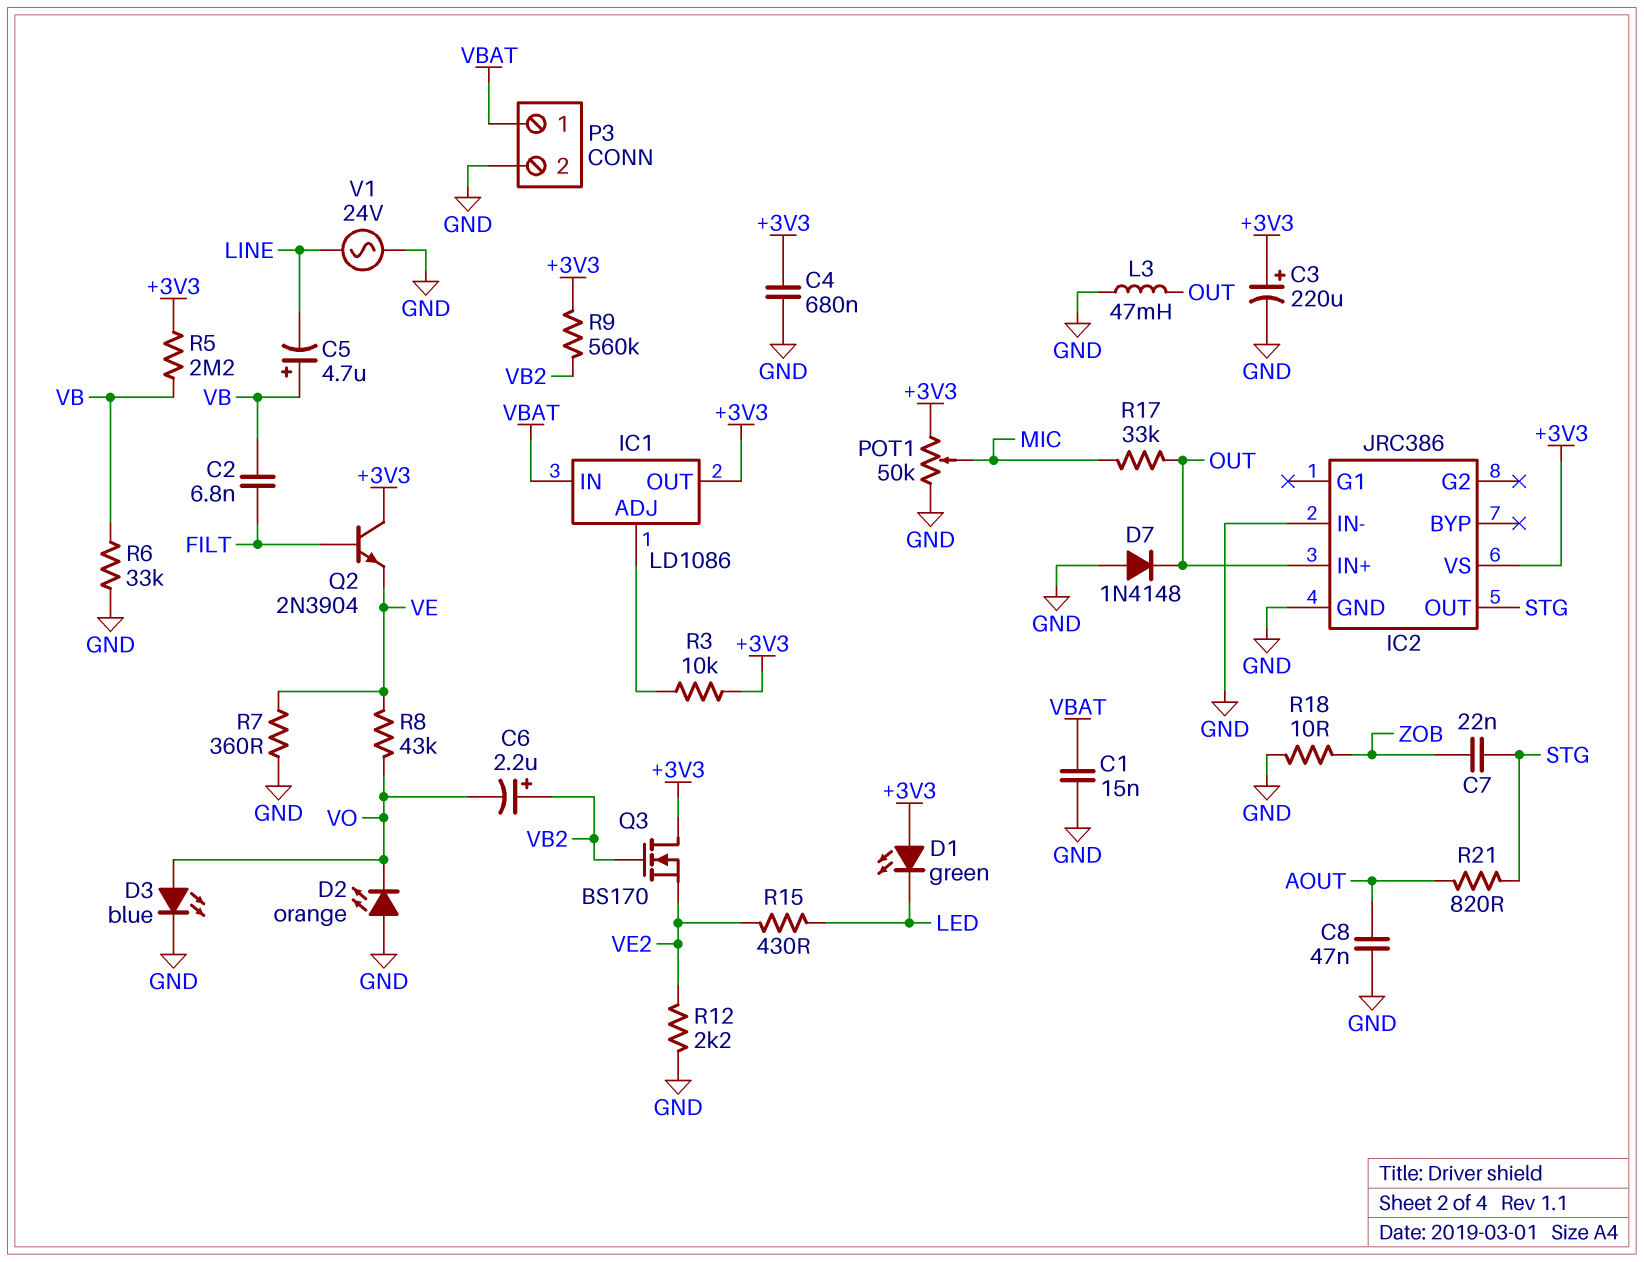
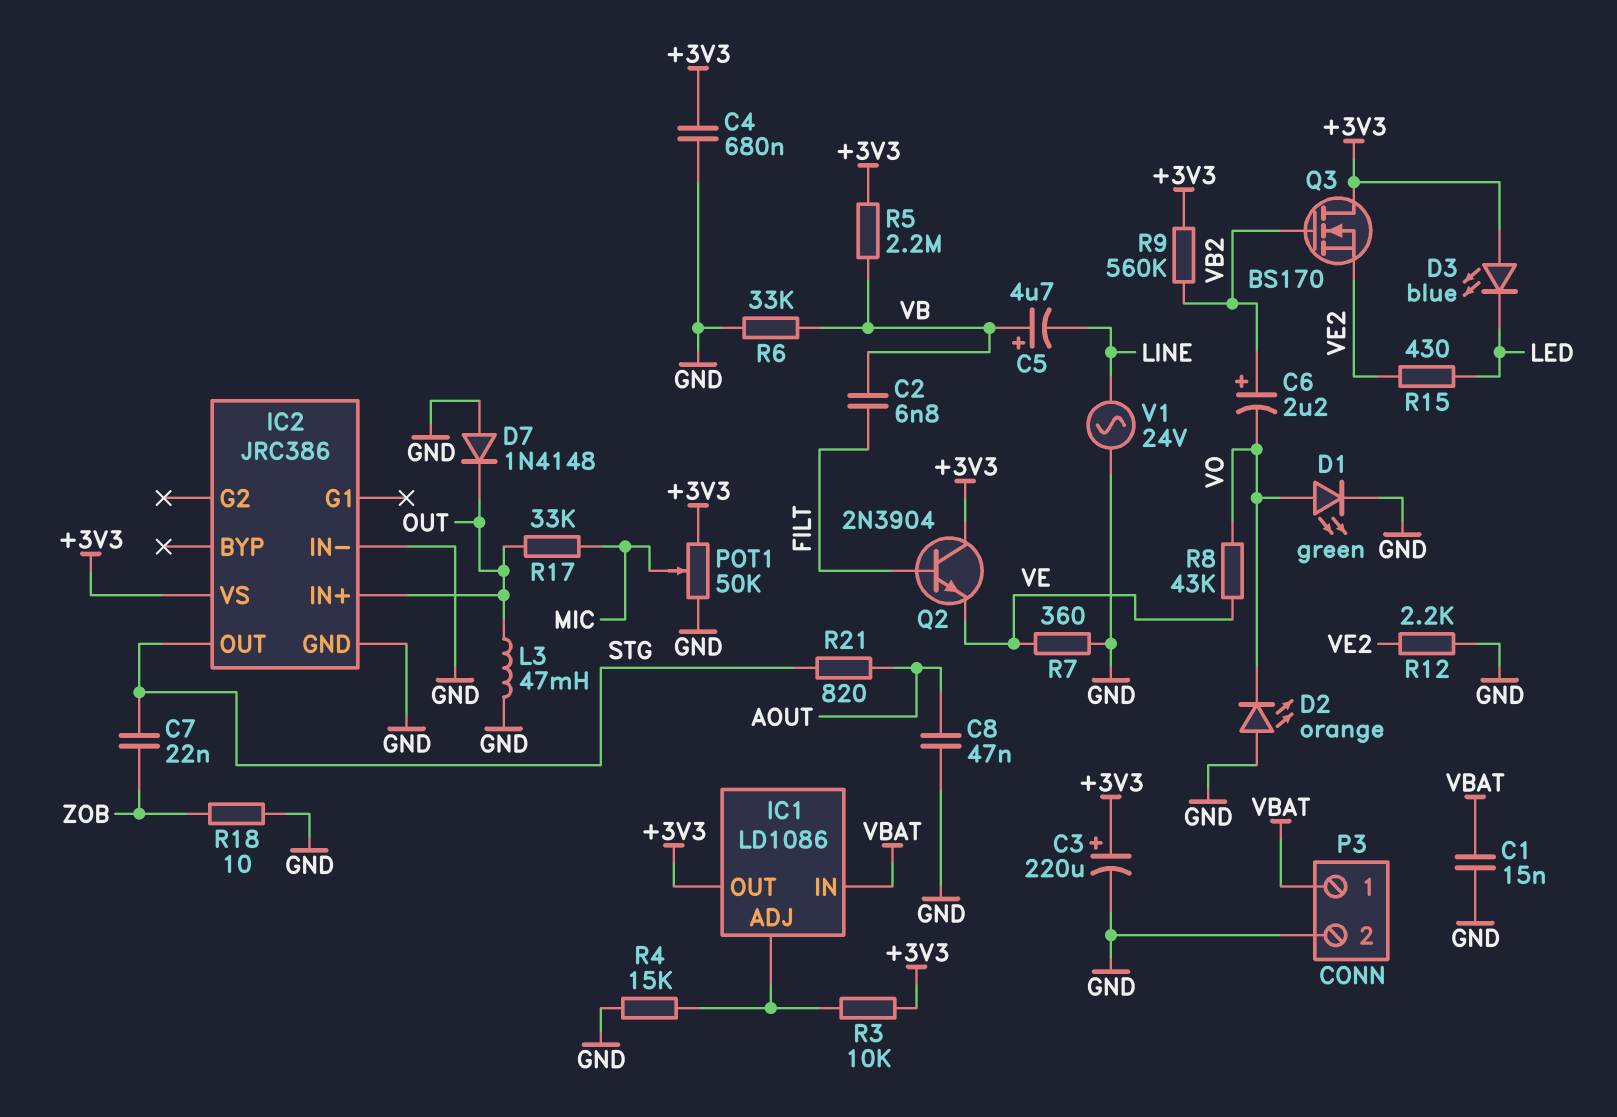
D1: LED green (A +3V3, K LED) -> LED green (A VO, K GND)
D3: LED blue (A VO, K GND) -> LED blue (A +3V3, K LED)
R4: none -> 15k (GND, IC1/ADJ)

